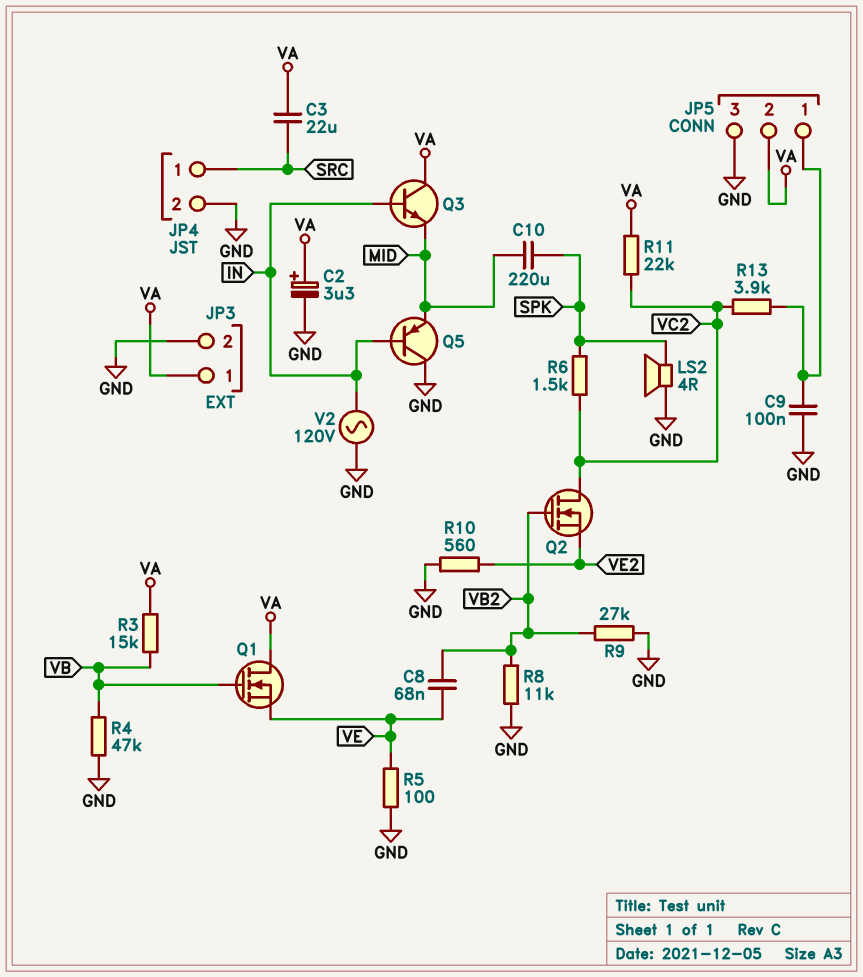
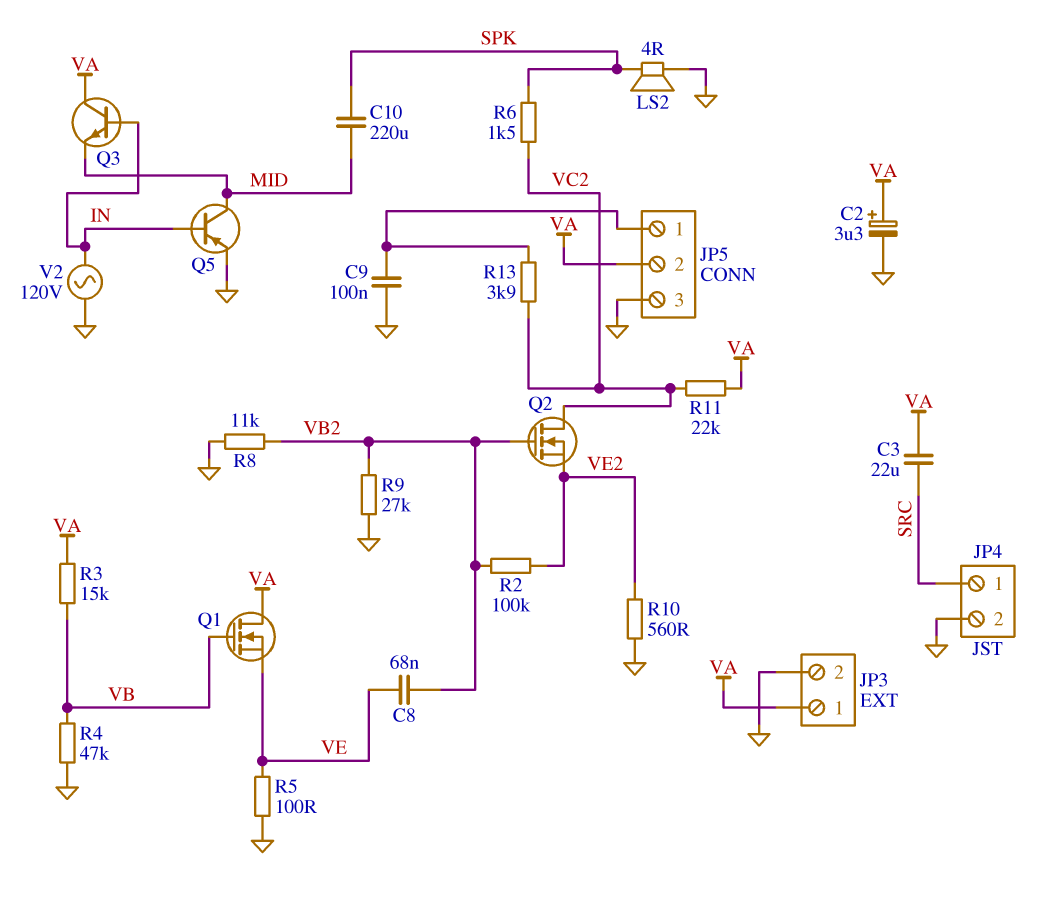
Q5: PNP (B IN, C GND, E MID) -> PNP (B IN, C MID, E GND)
R2: none -> 100k (VB2, VE2)

